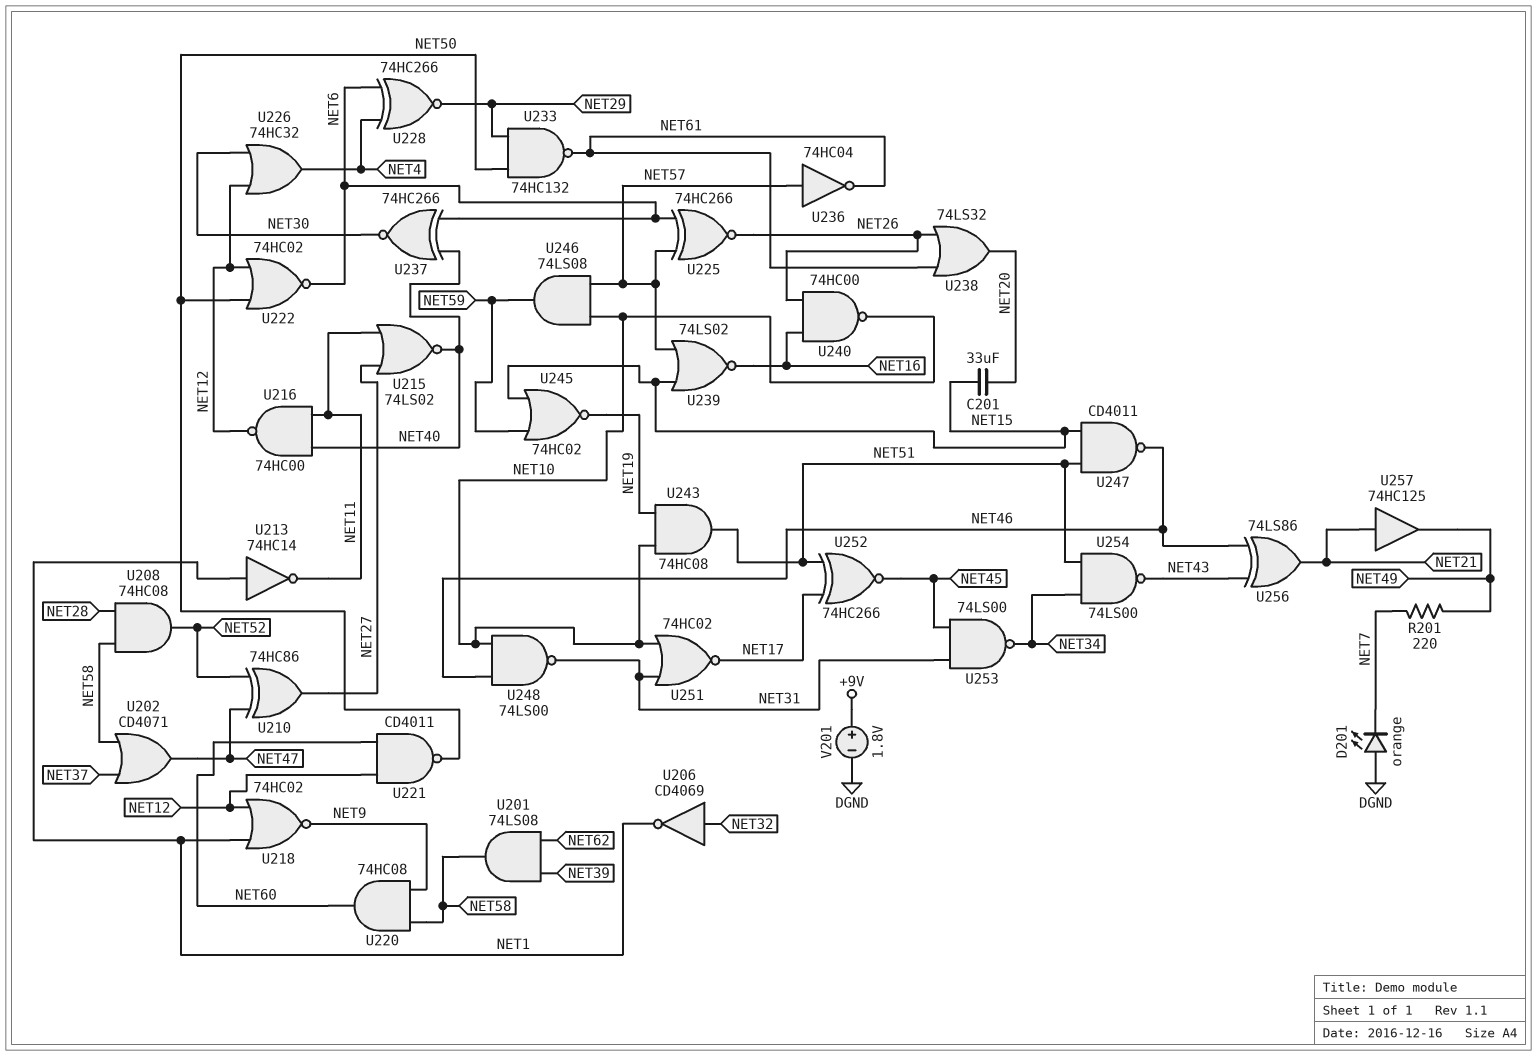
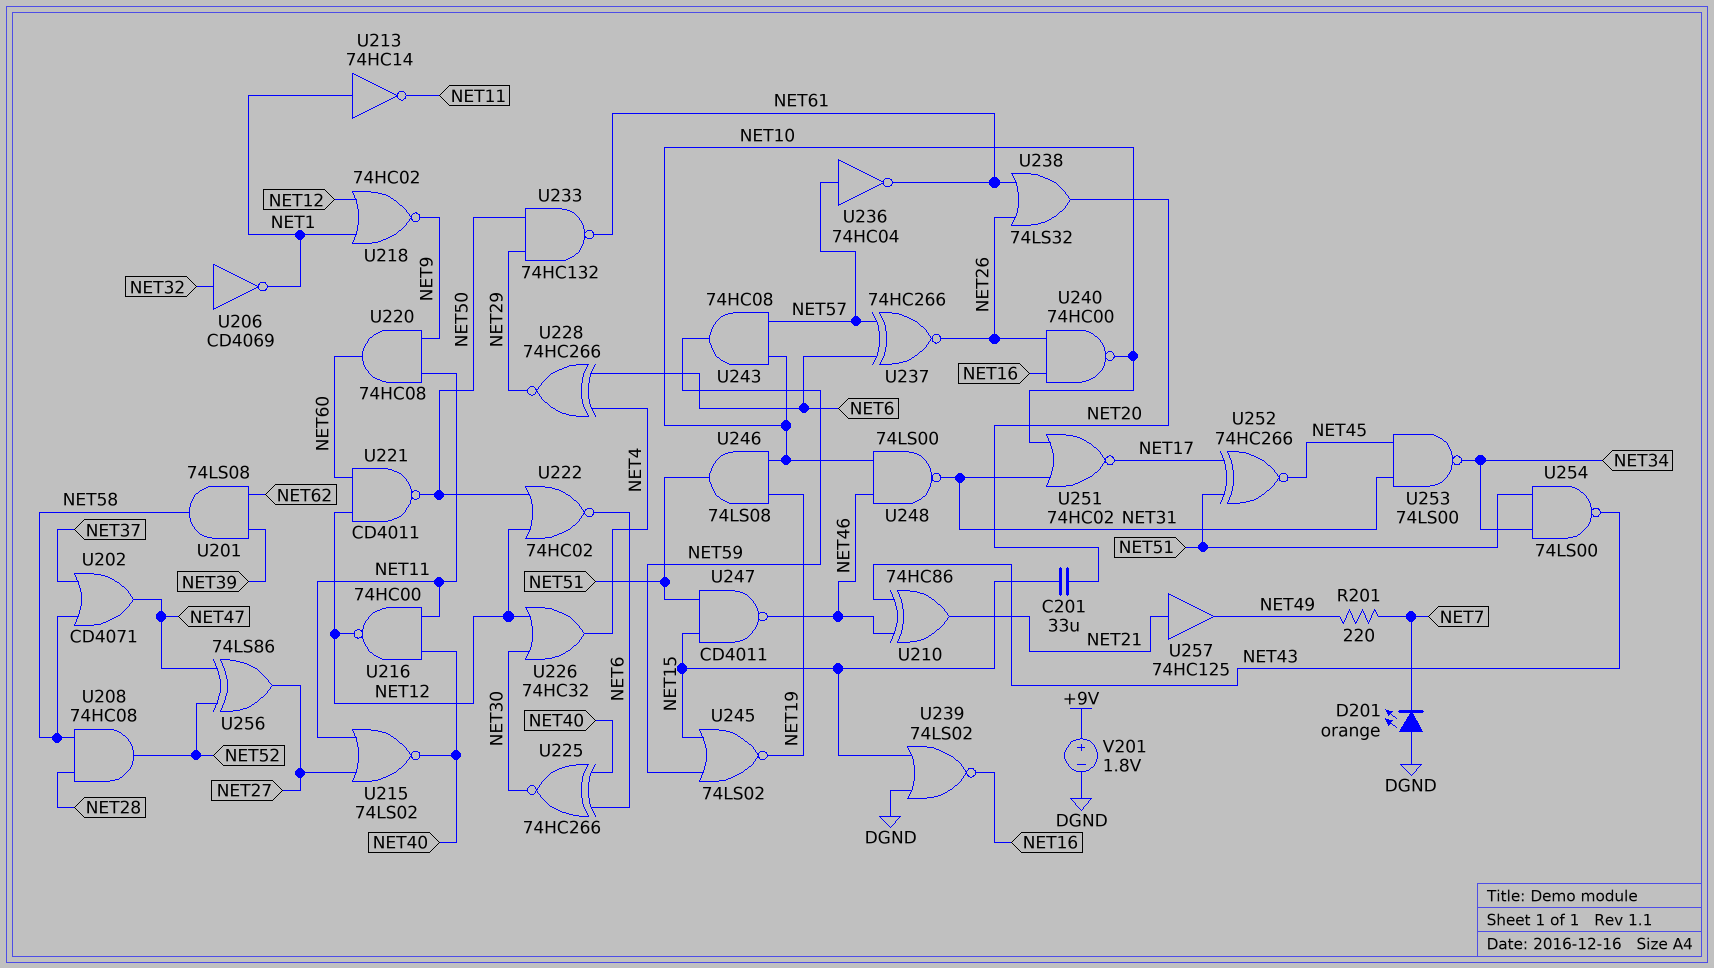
U210: XOR 74HC86 (in NET47, in NET52, out NET27) -> XOR 74HC86 (in NET43, in NET46, out NET21)
U220: AND 74HC08 (in NET9, in NET58, out NET60) -> AND 74HC08 (in NET9, in NET11, out NET60)
U225: XNOR 74HC266 (in NET6, in NET57, out NET26) -> XNOR 74HC266 (in NET6, in NET40, out NET30)
U237: XNOR 74HC266 (in NET6, in NET40, out NET30) -> XNOR 74HC266 (in NET6, in NET57, out NET26)
U239: NOR 74LS02 (in NET15, in NET57, out NET16) -> NOR 74LS02 (in DGND, in NET15, out NET16)
U243: AND 74HC08 (in NET10, in NET19, out NET51) -> AND 74HC08 (in NET10, in NET57, out NET59)
U245: NOR 74HC02 (in NET15, in NET59, out NET19) -> NOR 74LS02 (in NET15, in NET59, out NET19)
U246: AND 74LS08 (in NET10, in NET57, out NET59) -> AND 74LS08 (in NET10, in NET19, out NET51)
U256: XOR 74LS86 (in NET43, in NET46, out NET21) -> XOR 74LS86 (in NET47, in NET52, out NET27)

